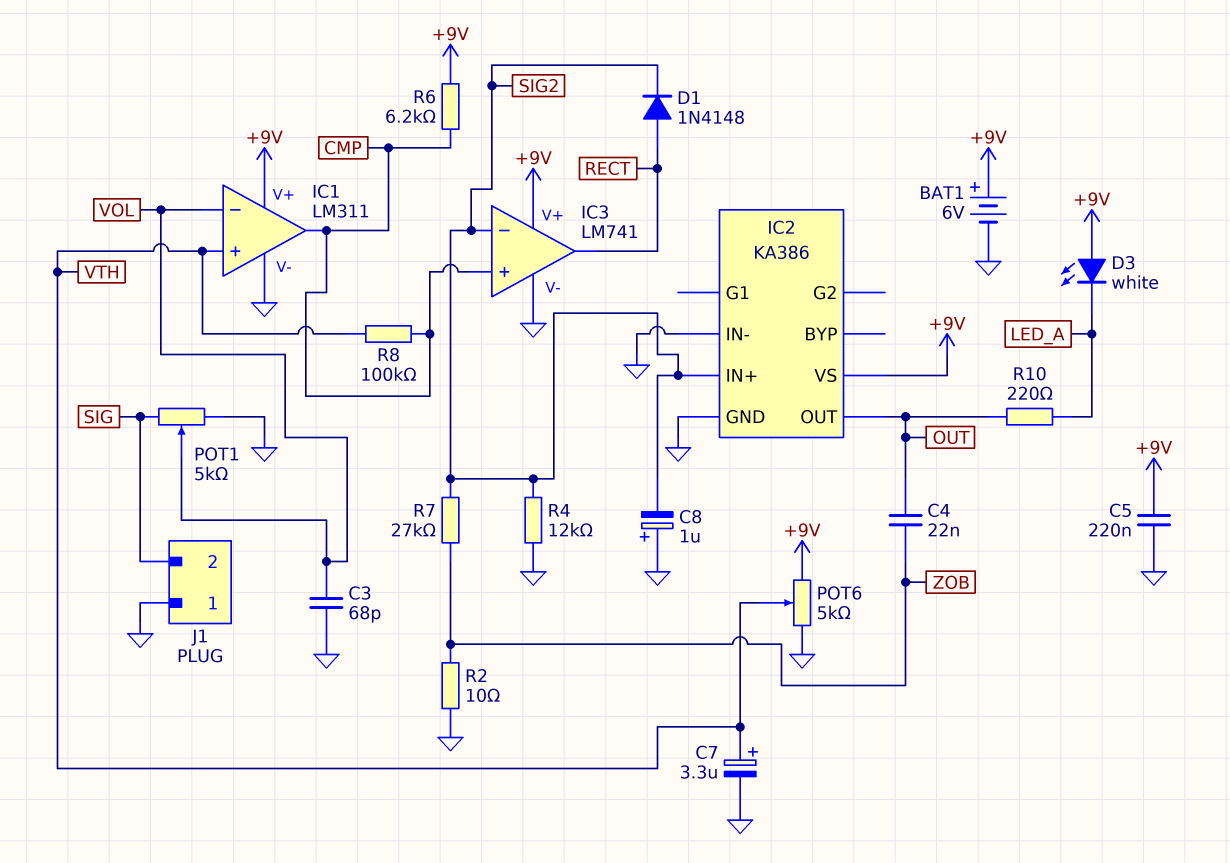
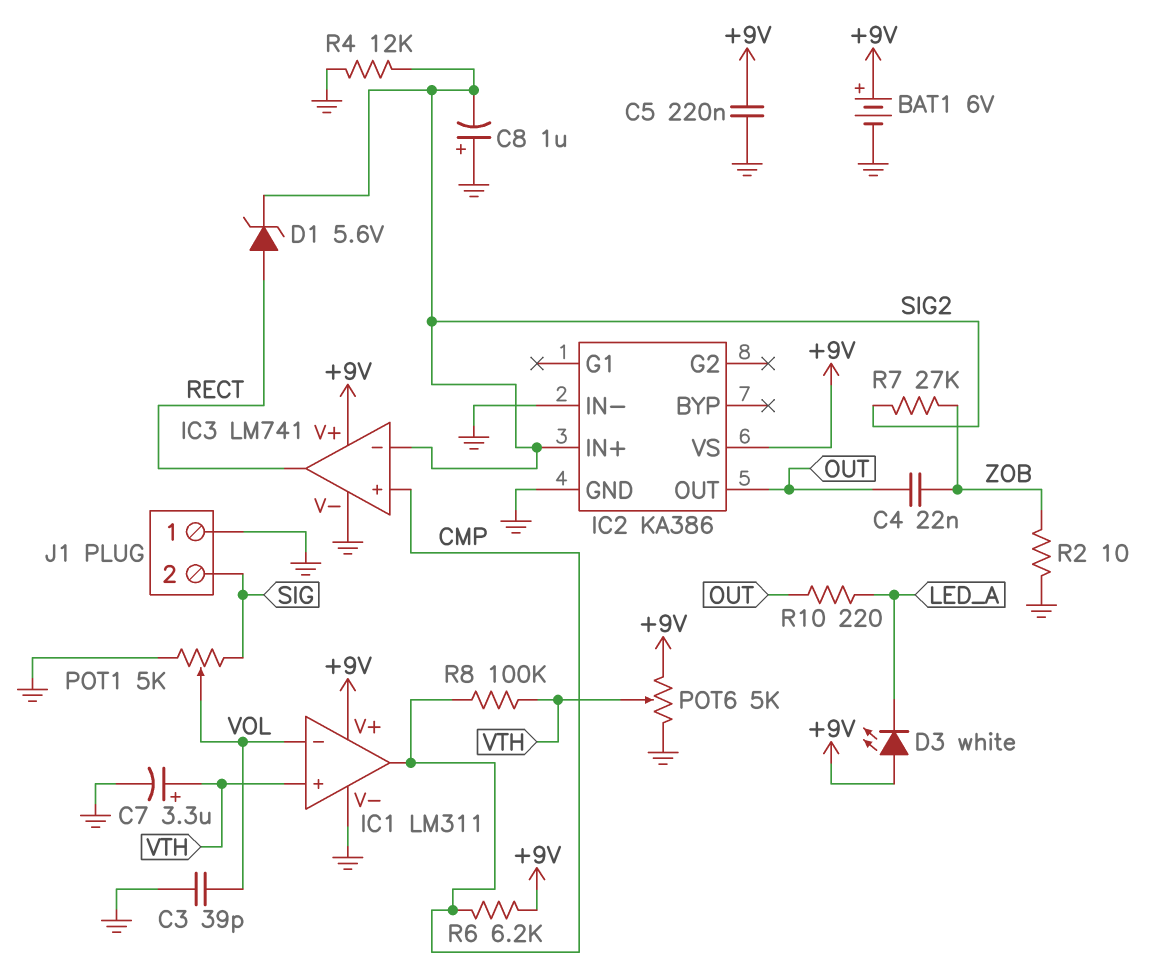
C3: 68pF (GND, VOL) -> 39pF (GND, VOL)
D1: diode 1N4148 (A RECT, K SIG2) -> zener 5.6V (A RECT, K SIG2)

